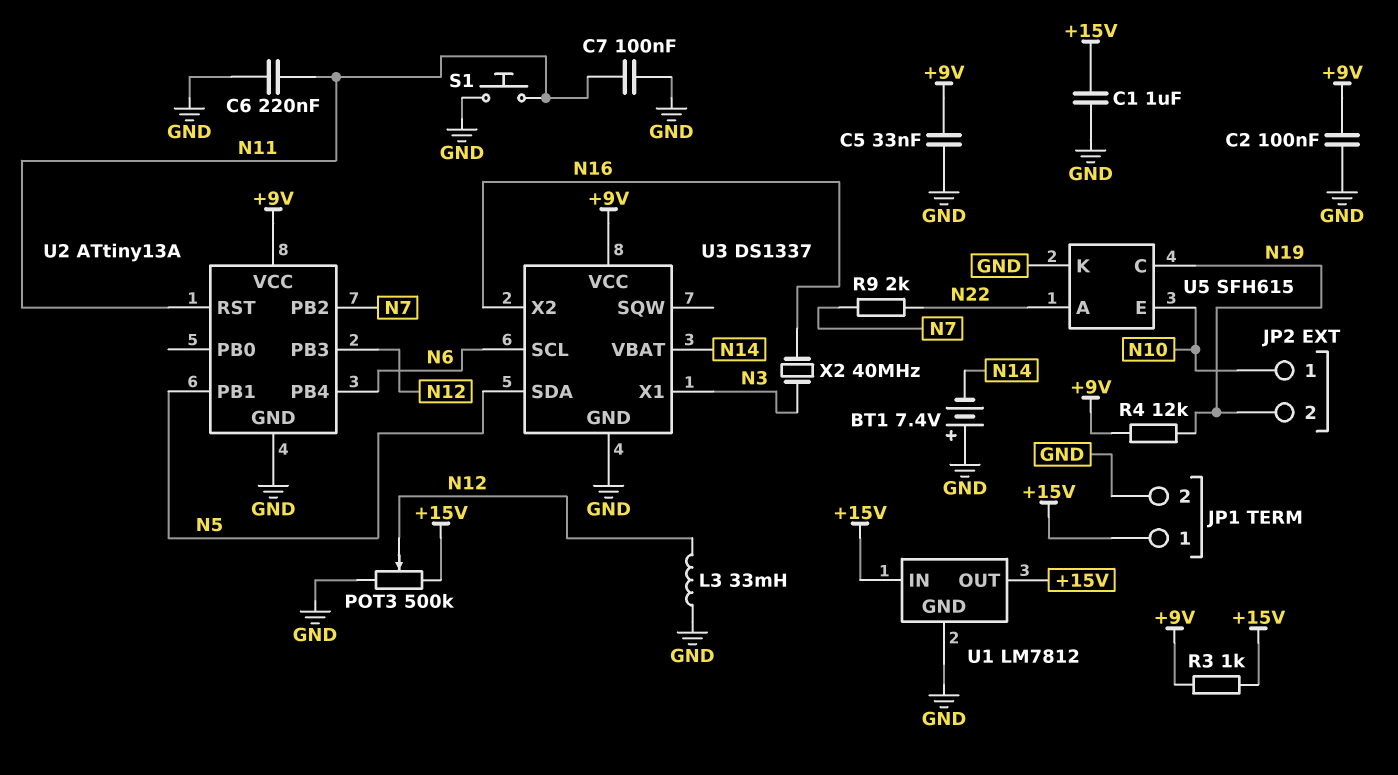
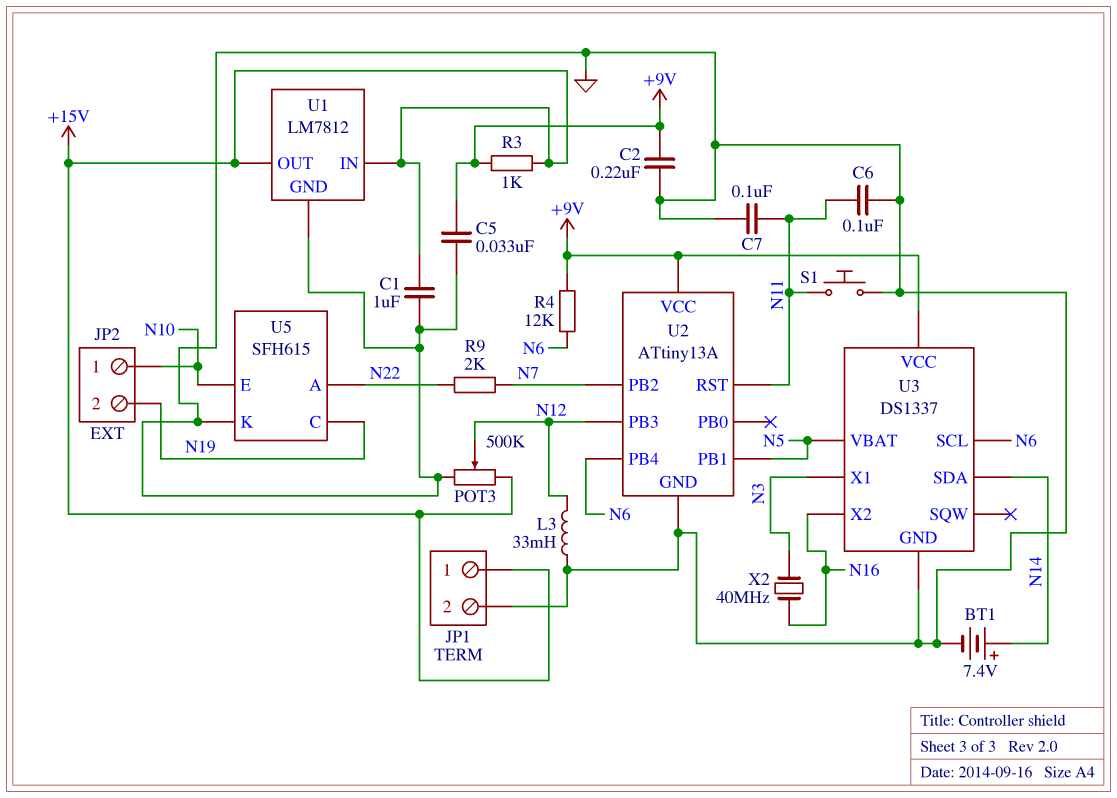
BT1: 7.4V (plus GND, minus N14) -> 7.4V (plus N14, minus GND)
C2: 100nF (+9V, GND) -> 220nF (+9V, GND)
C6: 220nF (GND, N11) -> 100nF (GND, N11)
R4: 12k (+9V, N19) -> 12k (+9V, N6)
U3 pin SDA: N5 -> N14
U3 pin VBAT: N14 -> N5

